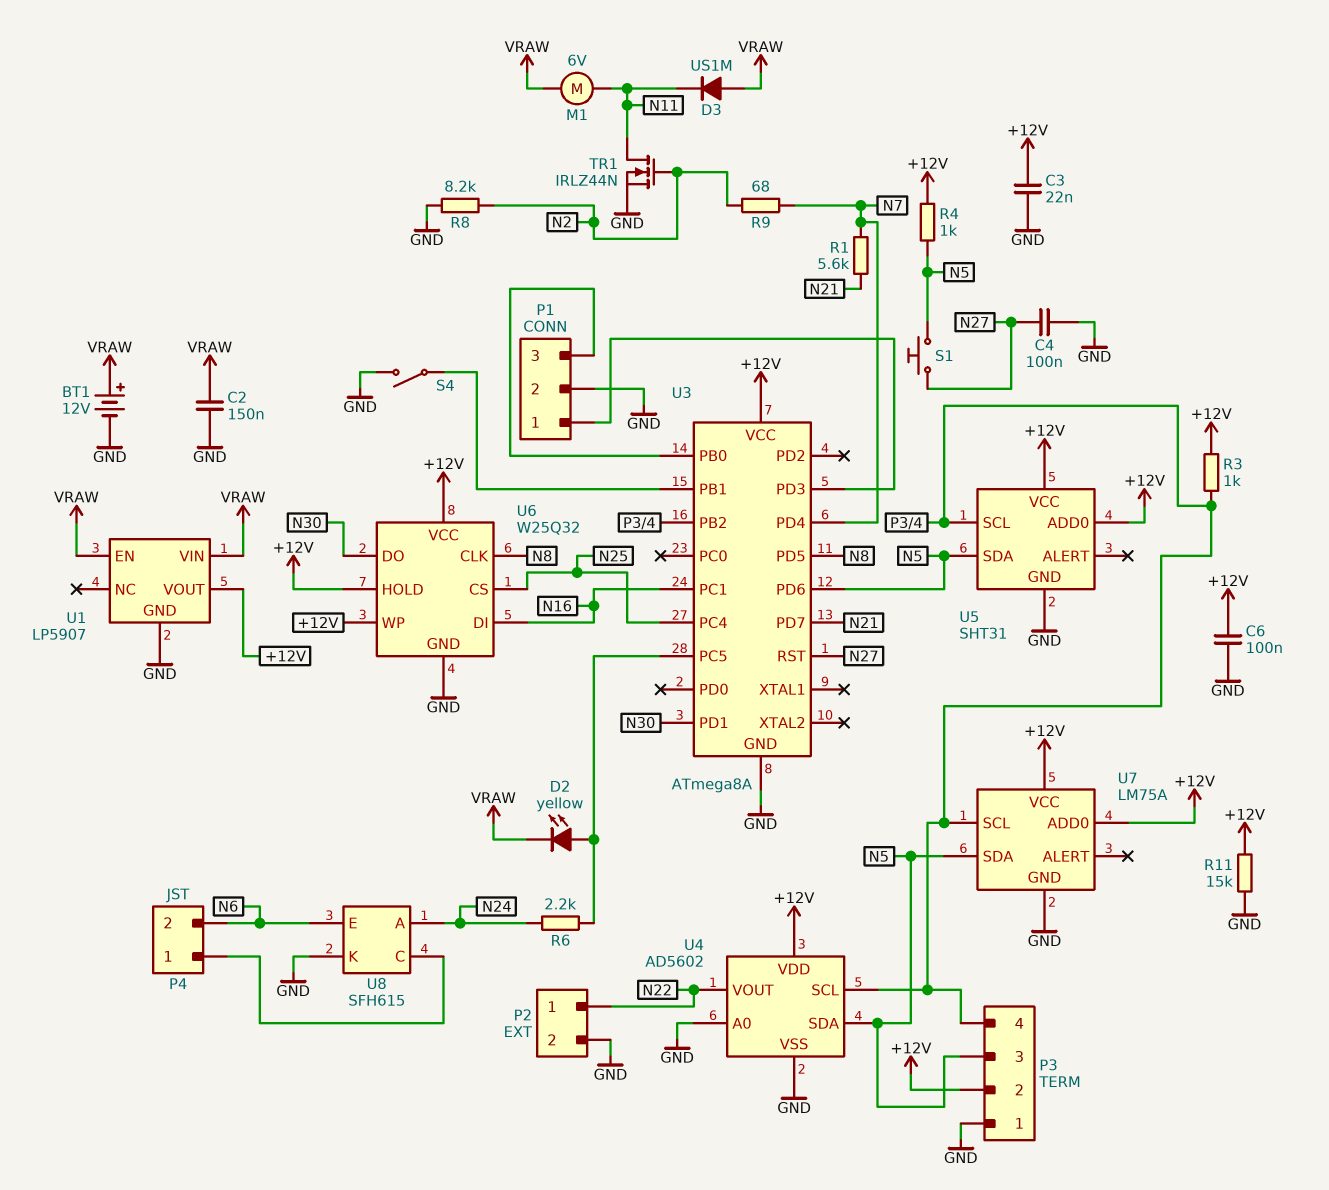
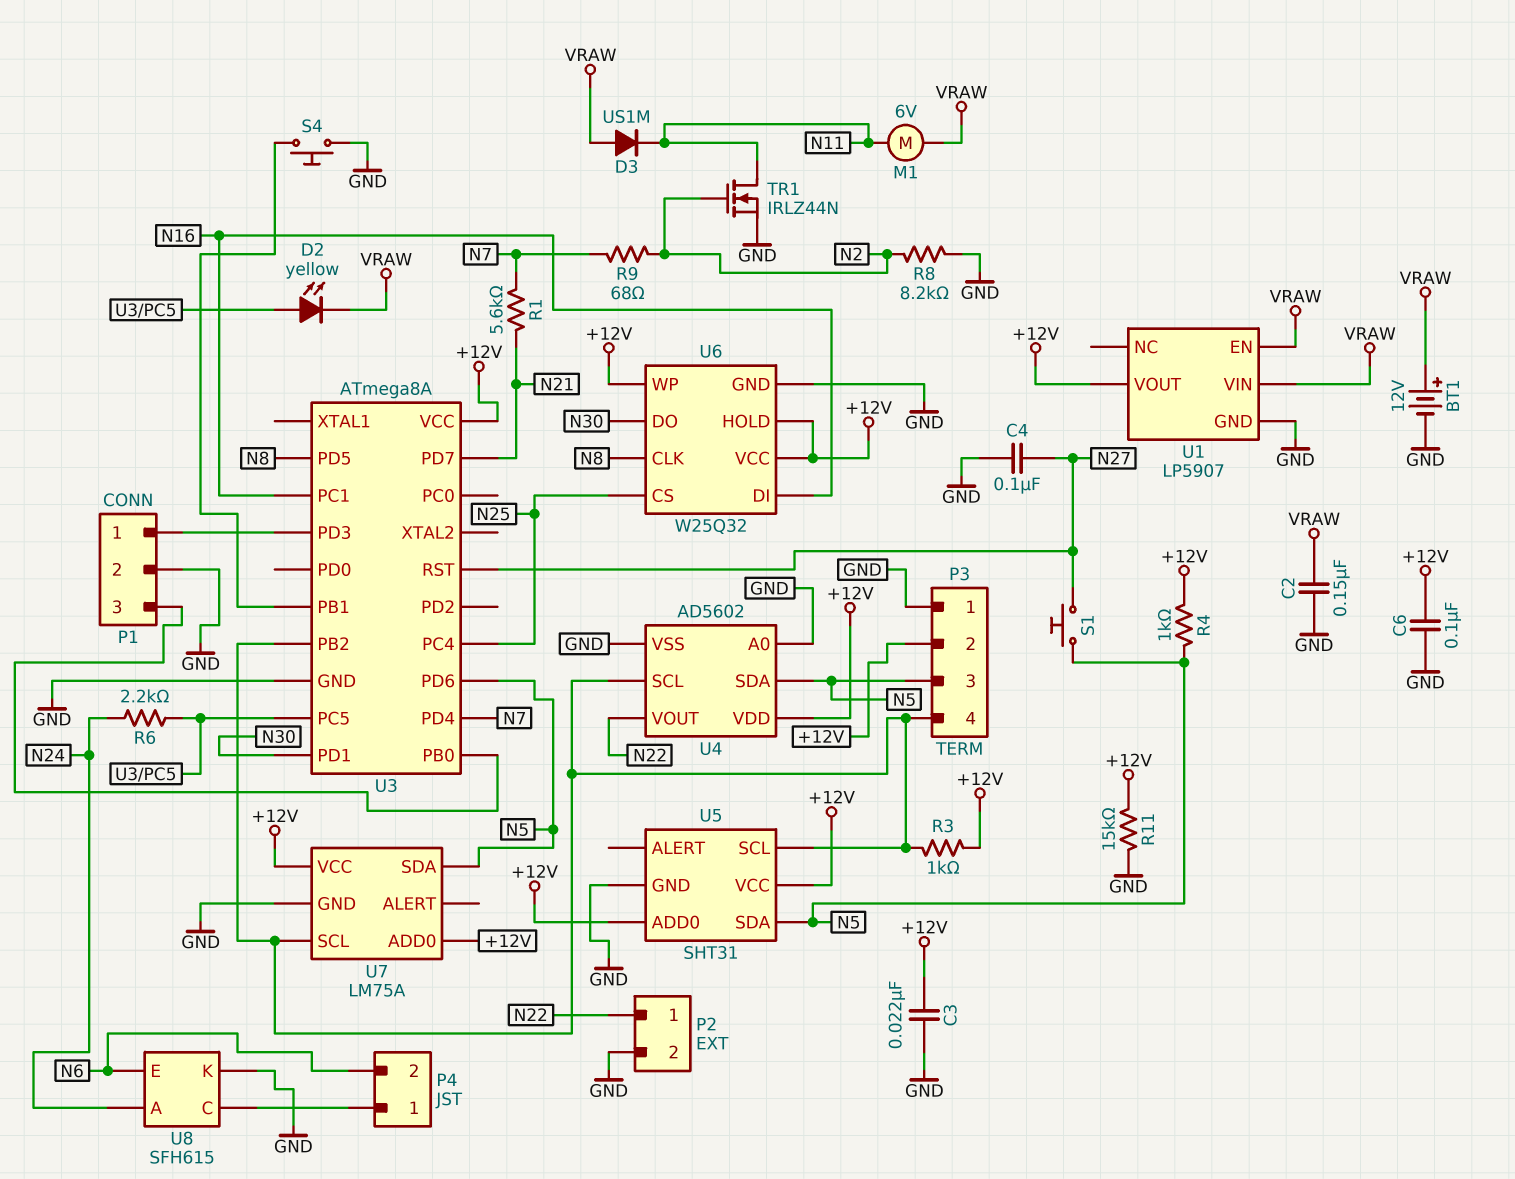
S4: switch (GND, U3/PB1) -> button (GND, U3/PB1)

